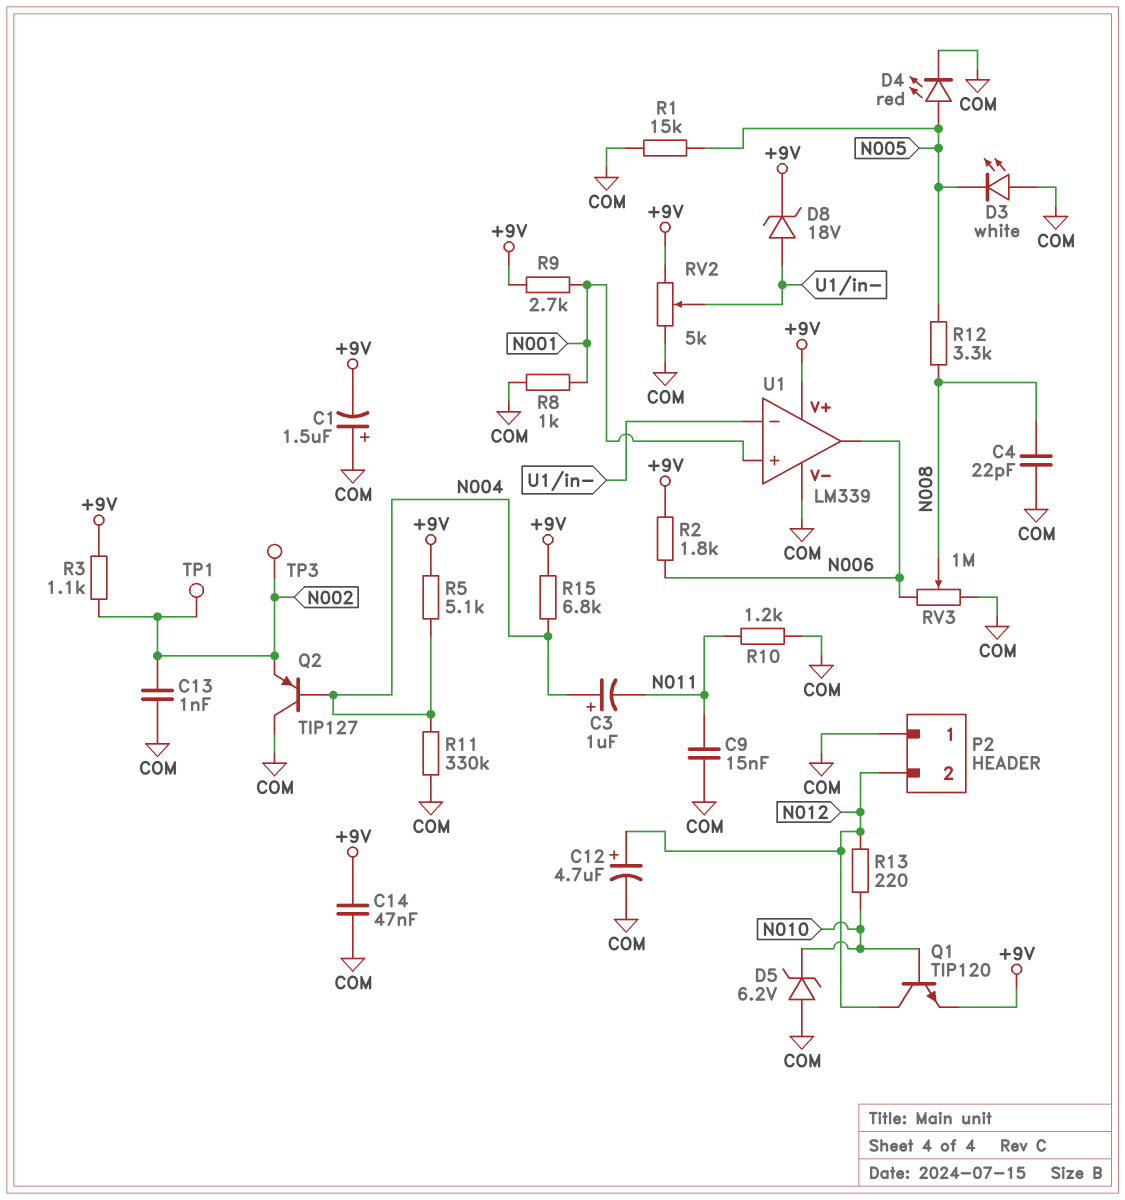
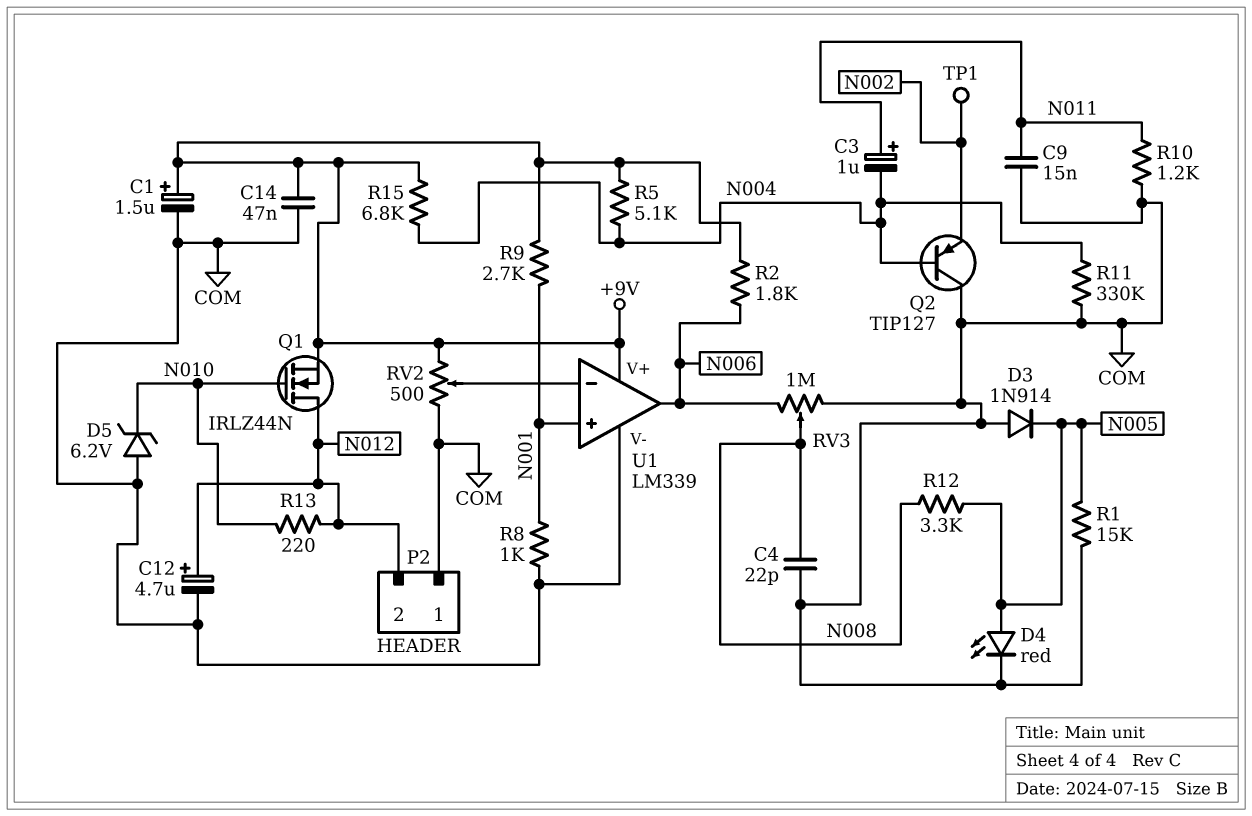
C1: 1.5uF (plus COM, minus +9V) -> 1.5uF (plus +9V, minus COM)
C3: 1uF (plus N004, minus N011) -> 1uF (plus N011, minus N004)
C13: 1nF (COM, N002) -> none
D3: LED white (A COM, K N005) -> diode 1N914 (A COM, K N005)
D8: zener 18V (A U1/in-, K +9V) -> none
Q1: NPN TIP120 (B N010, C N012, E +9V) -> NMOS IRLZ44N (G N010, D N012, S +9V)
R3: 1.1k (+9V, N002) -> none
RV2: 5k (+9V, COM, wiper U1/in-) -> 500 (+9V, COM, wiper U1/in-)
TP3: test point (N002) -> none

